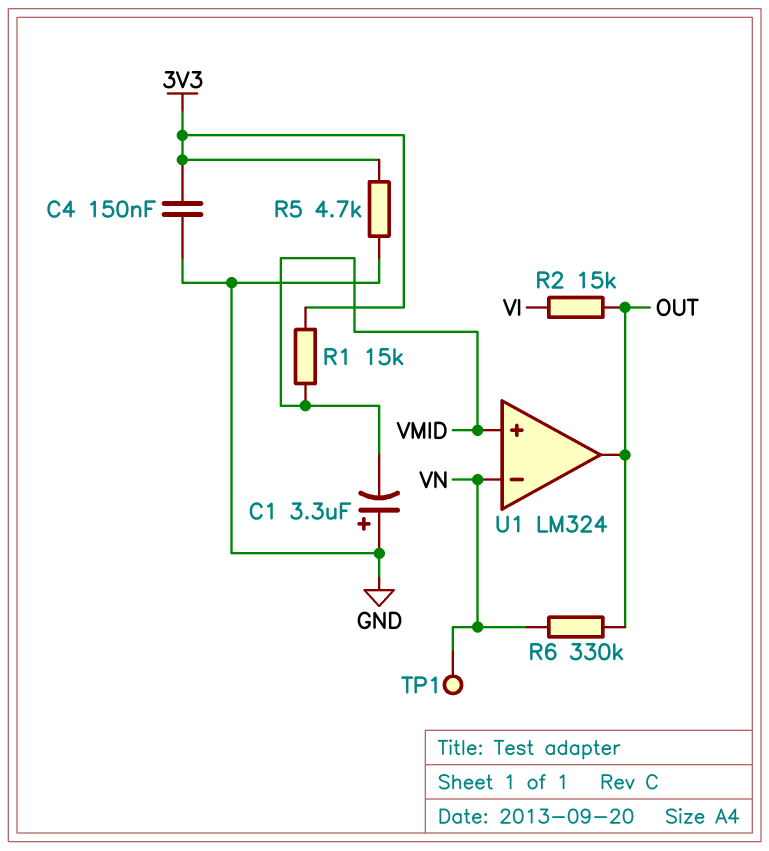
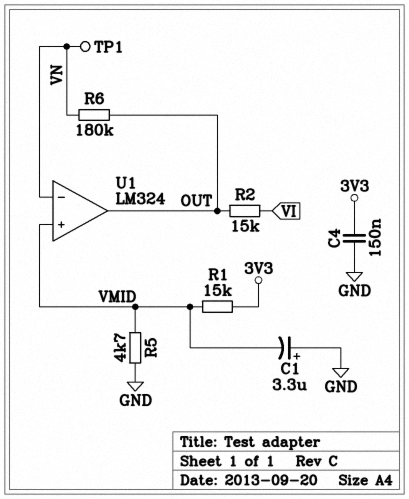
R5: 4.7k (3V3, GND) -> 4.7k (GND, VMID)
R6: 330k (OUT, VN) -> 180k (OUT, VN)

